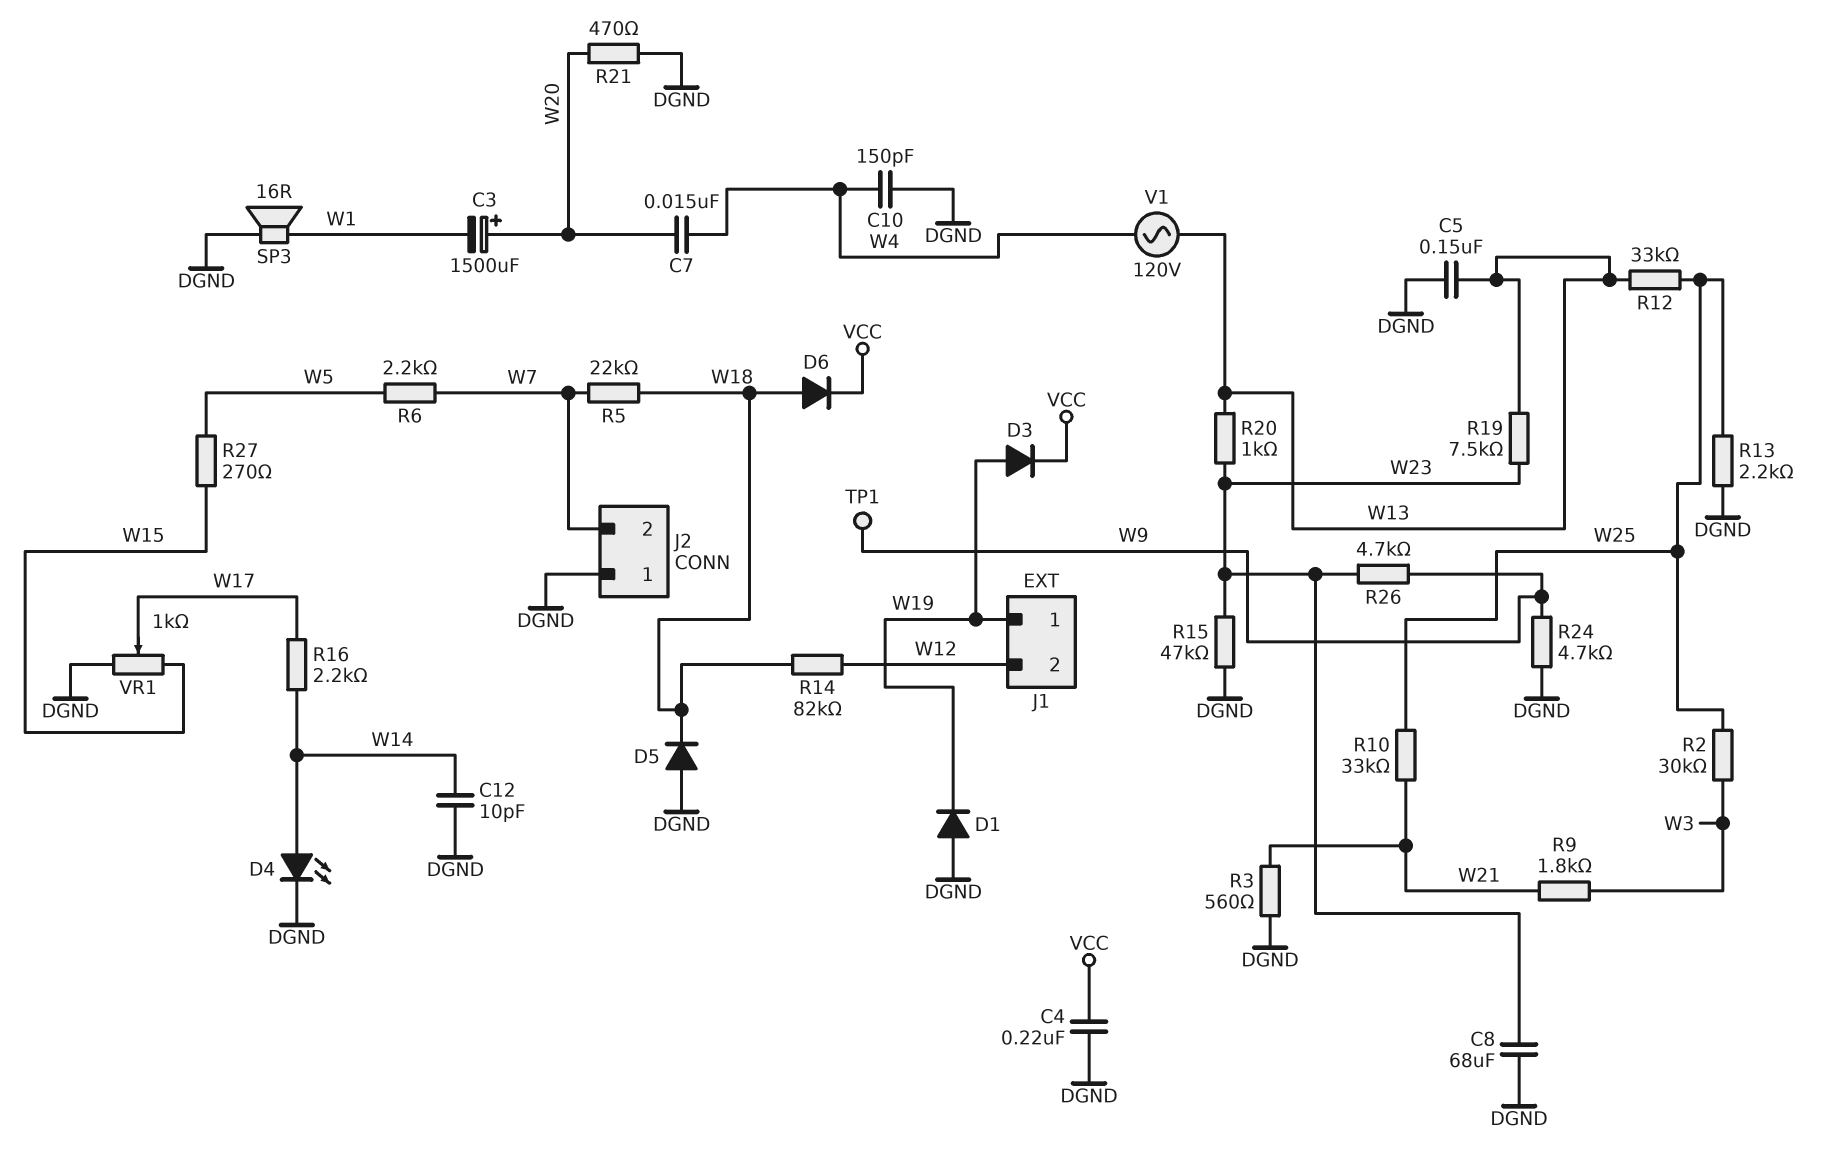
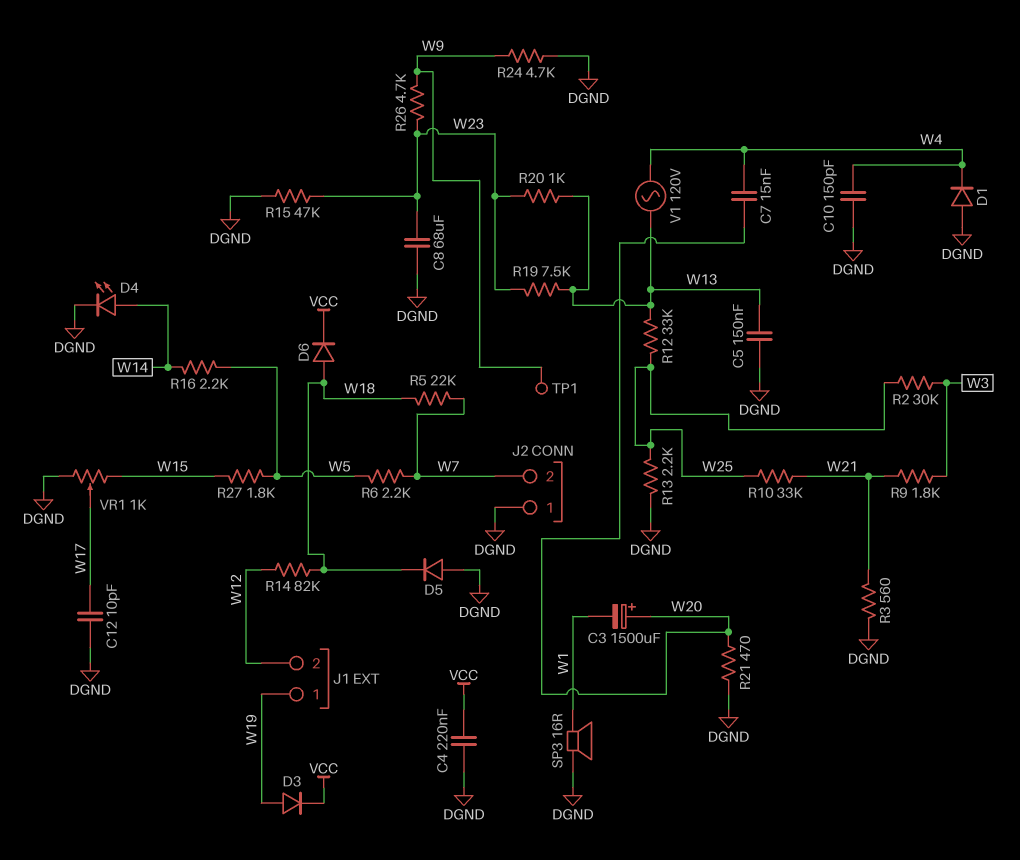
C12: 10pF (DGND, W14) -> 10pF (DGND, W17)
D1: diode (A DGND, K W19) -> diode (A DGND, K W4)
R16: 2.2k (W14, W17) -> 2.2k (W5, W14)
R27: 270 (W5, W15) -> 1.8k (W5, W15)

